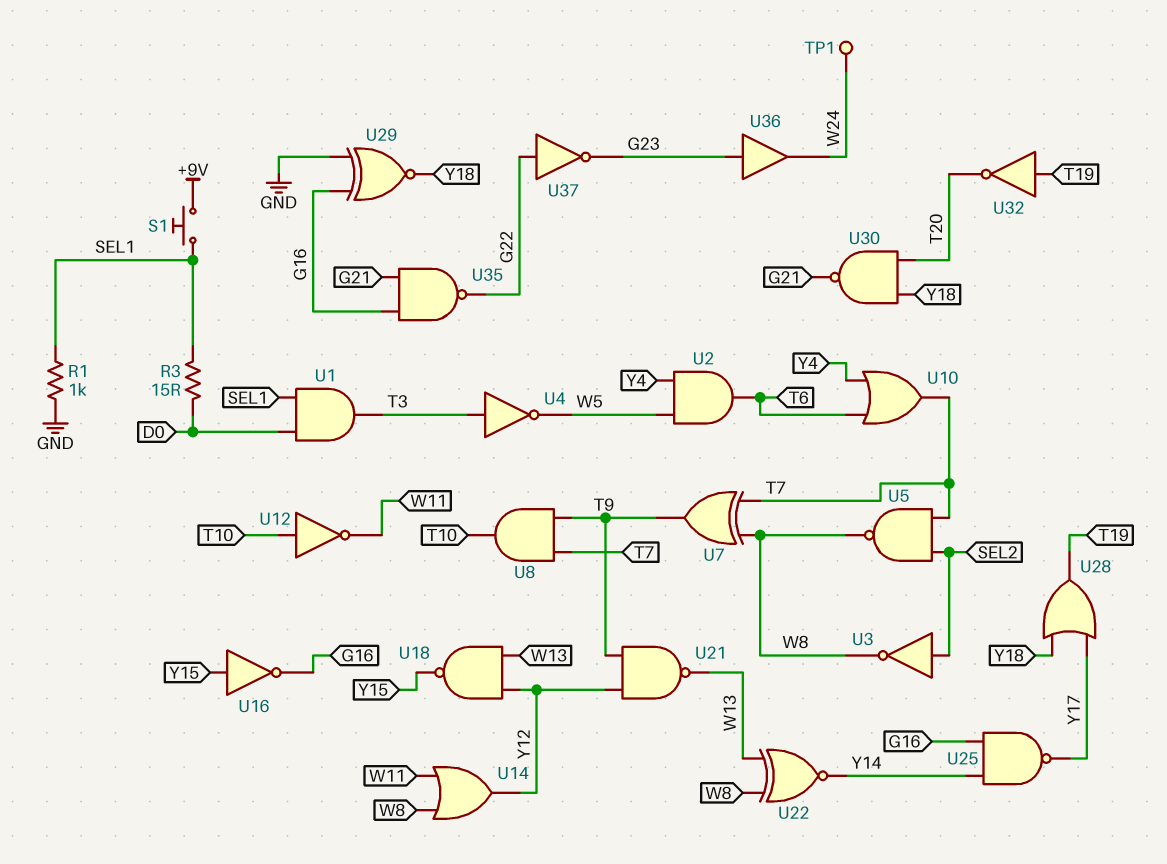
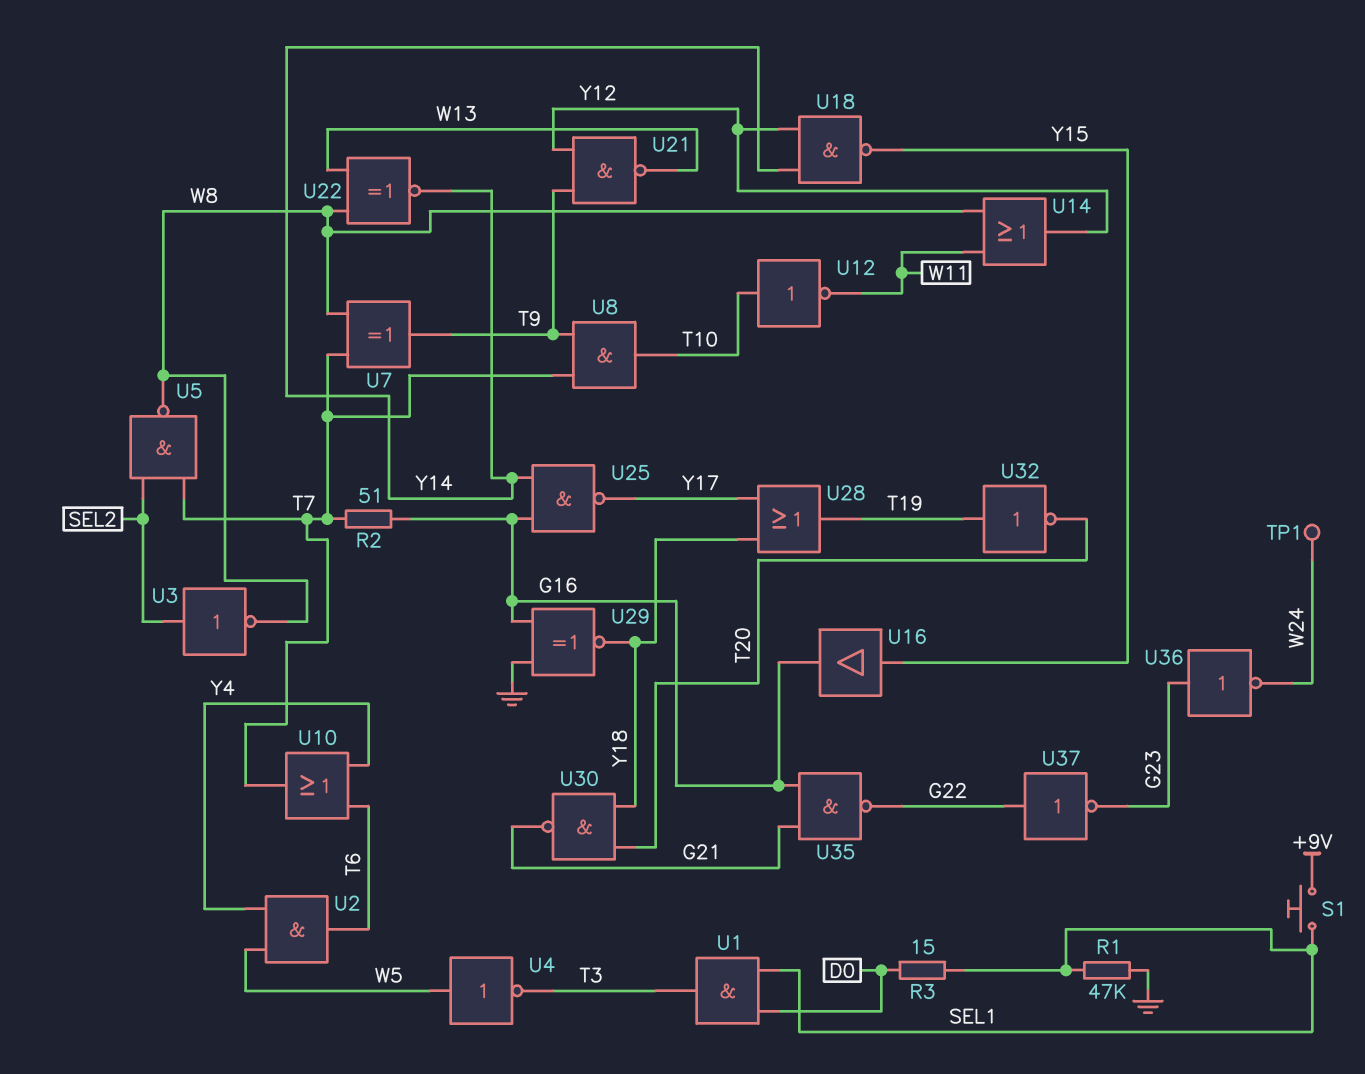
R1: 1k (GND, SEL1) -> 47k (GND, SEL1)
R2: none -> 51 (G16, T7)
U4: NOT (in T3, out W5) -> NOT (in W5, out T3)
U16: NOT (in Y15, out G16) -> buffer (in Y15, out G16)
U18: NAND (in W13, in Y12, out Y15) -> NAND (in Y12, in Y14, out Y15)
U36: buffer (in G23, out W24) -> NOT (in G23, out W24)

